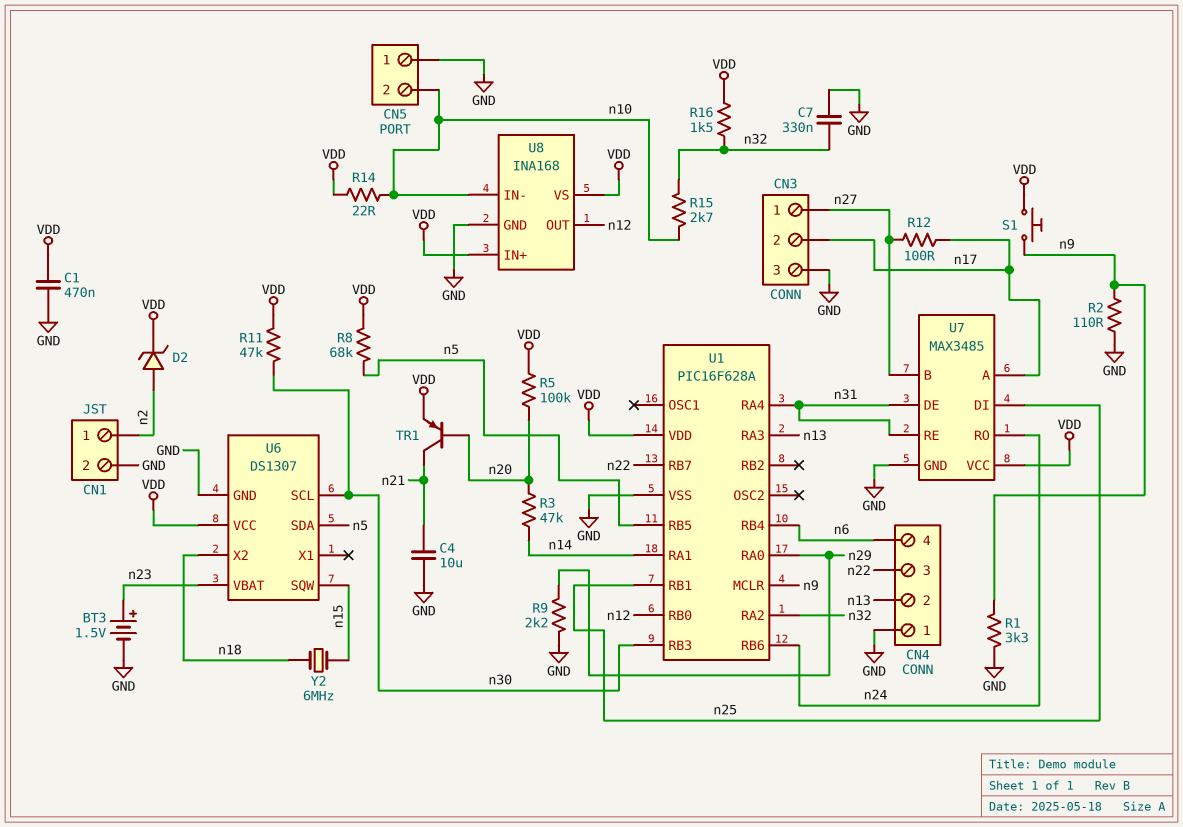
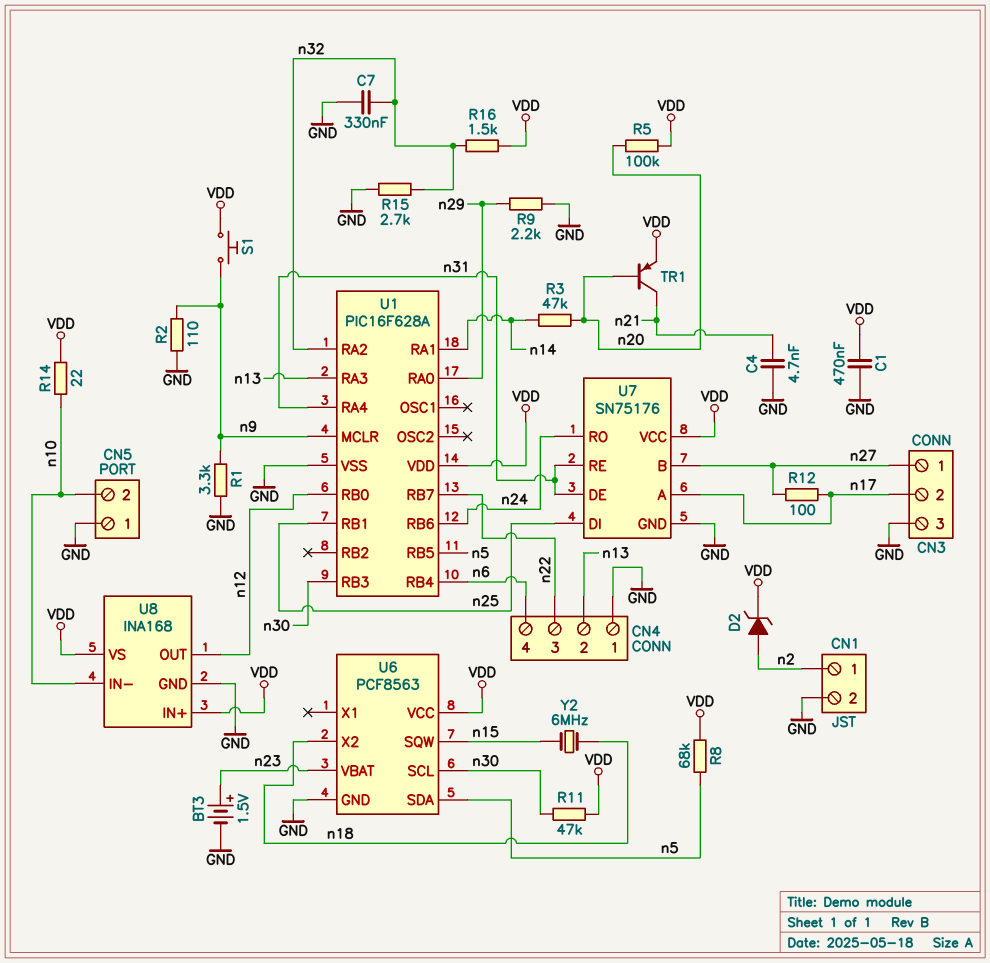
C4: 10uF (GND, n21) -> 4.7nF (GND, n21)
R15: 2.7k (n10, n32) -> 2.7k (GND, n32)
U6: DS1307 -> PCF8563
U7: MAX3485 -> SN75176

